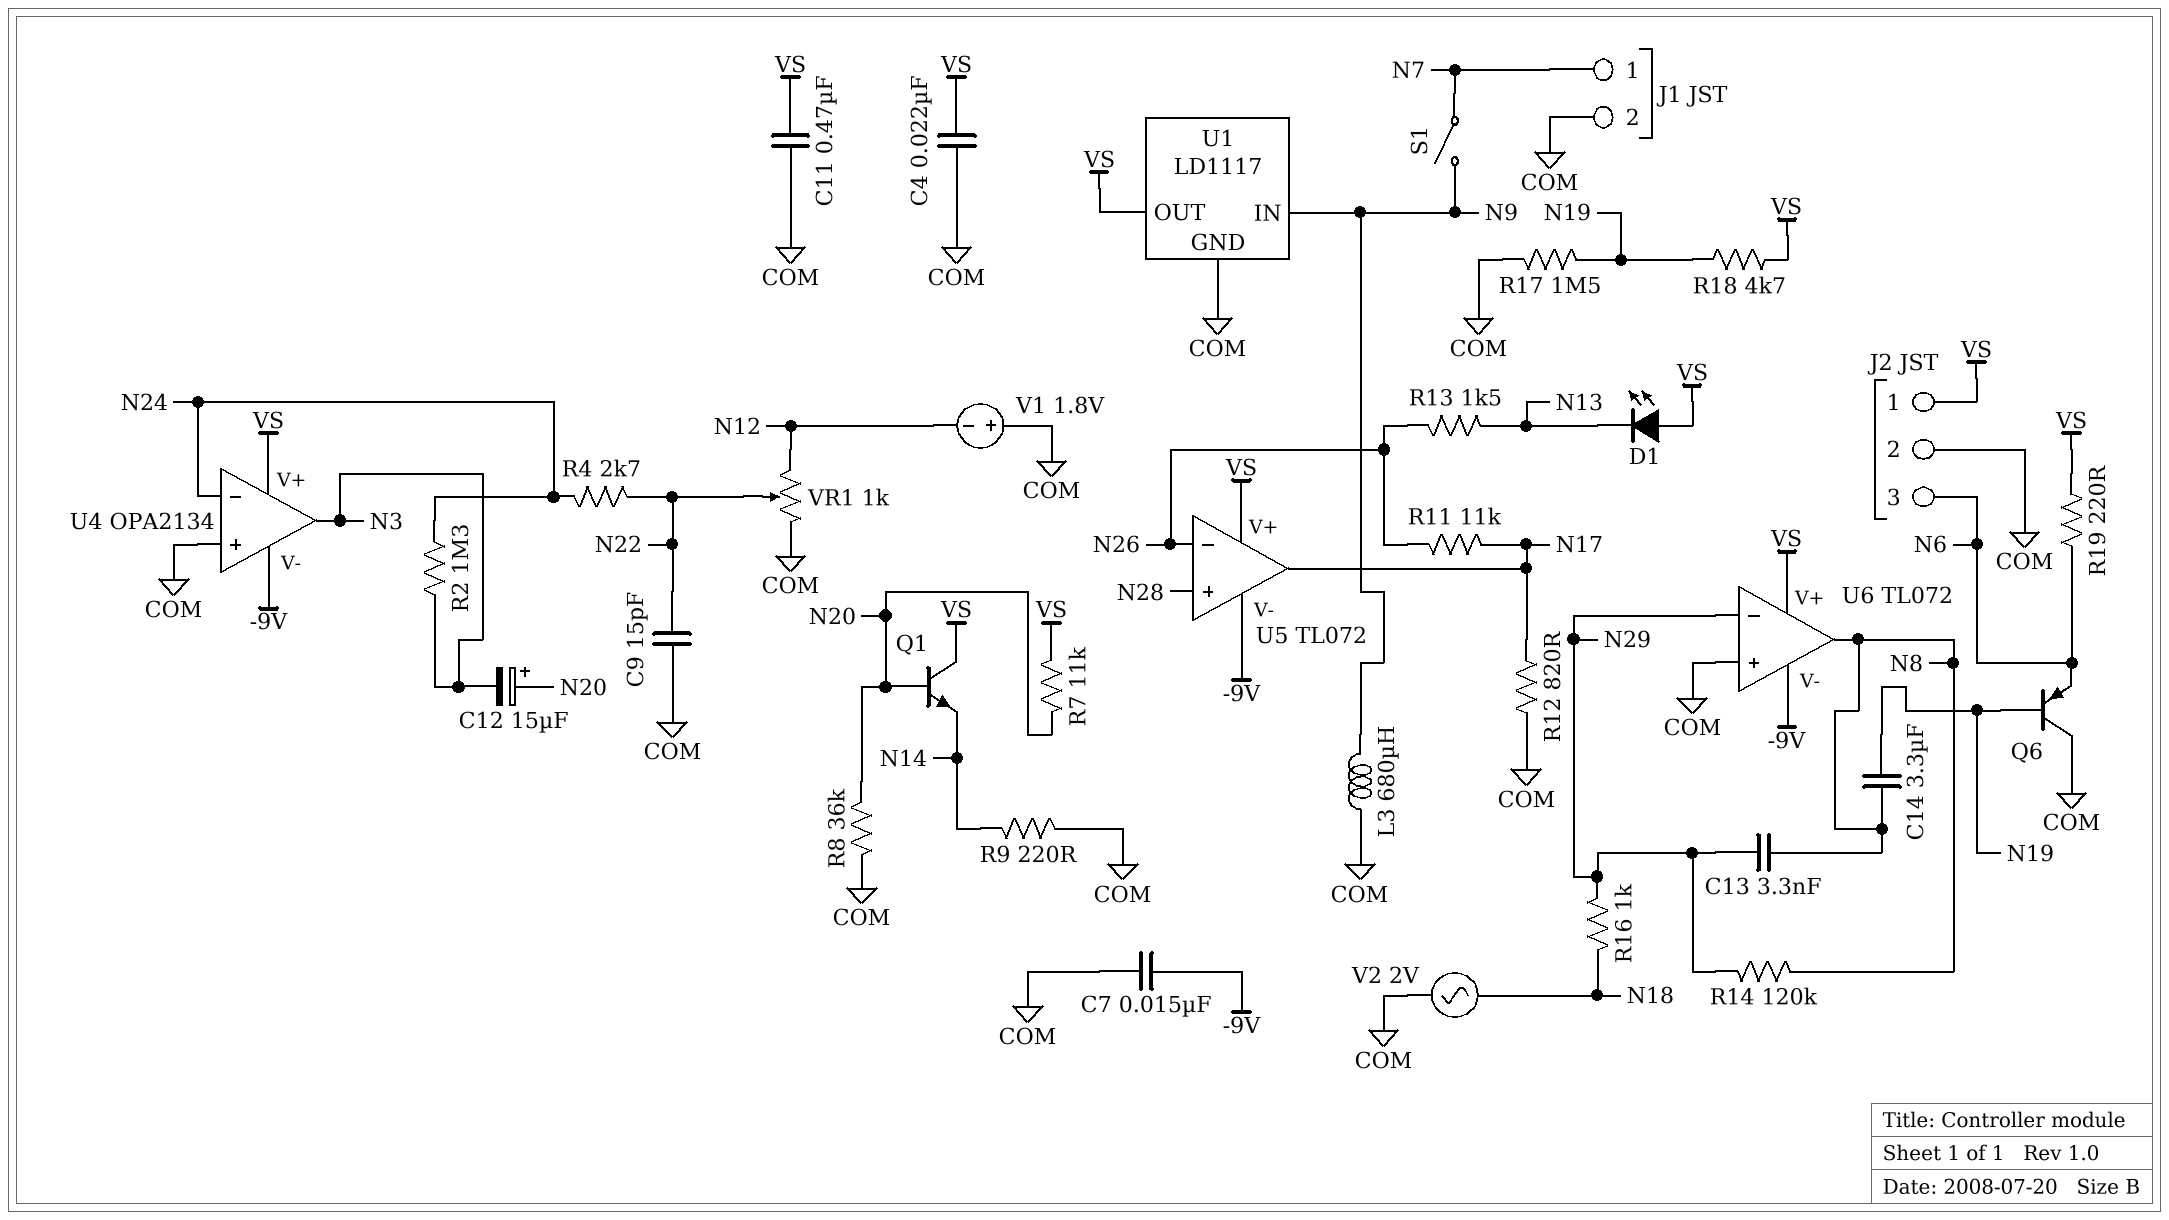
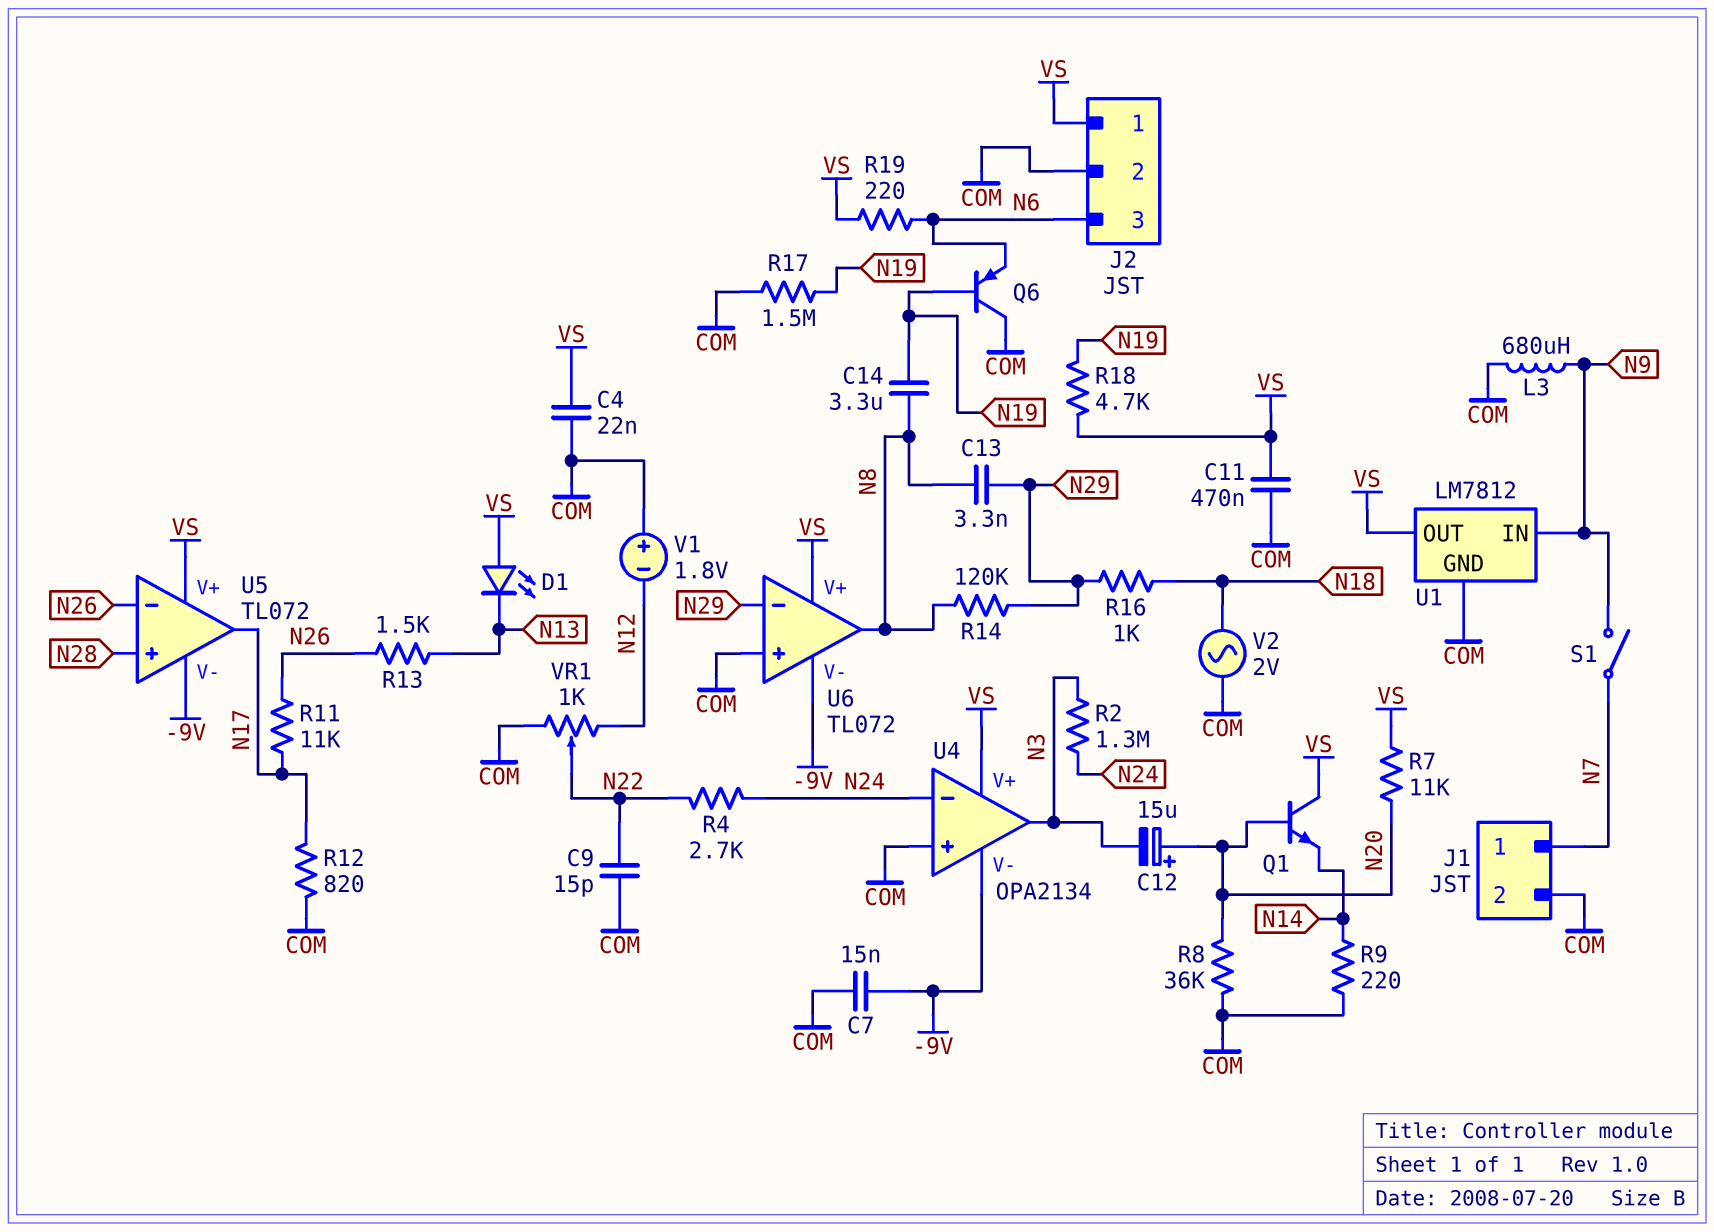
U1: LD1117 -> LM7812

